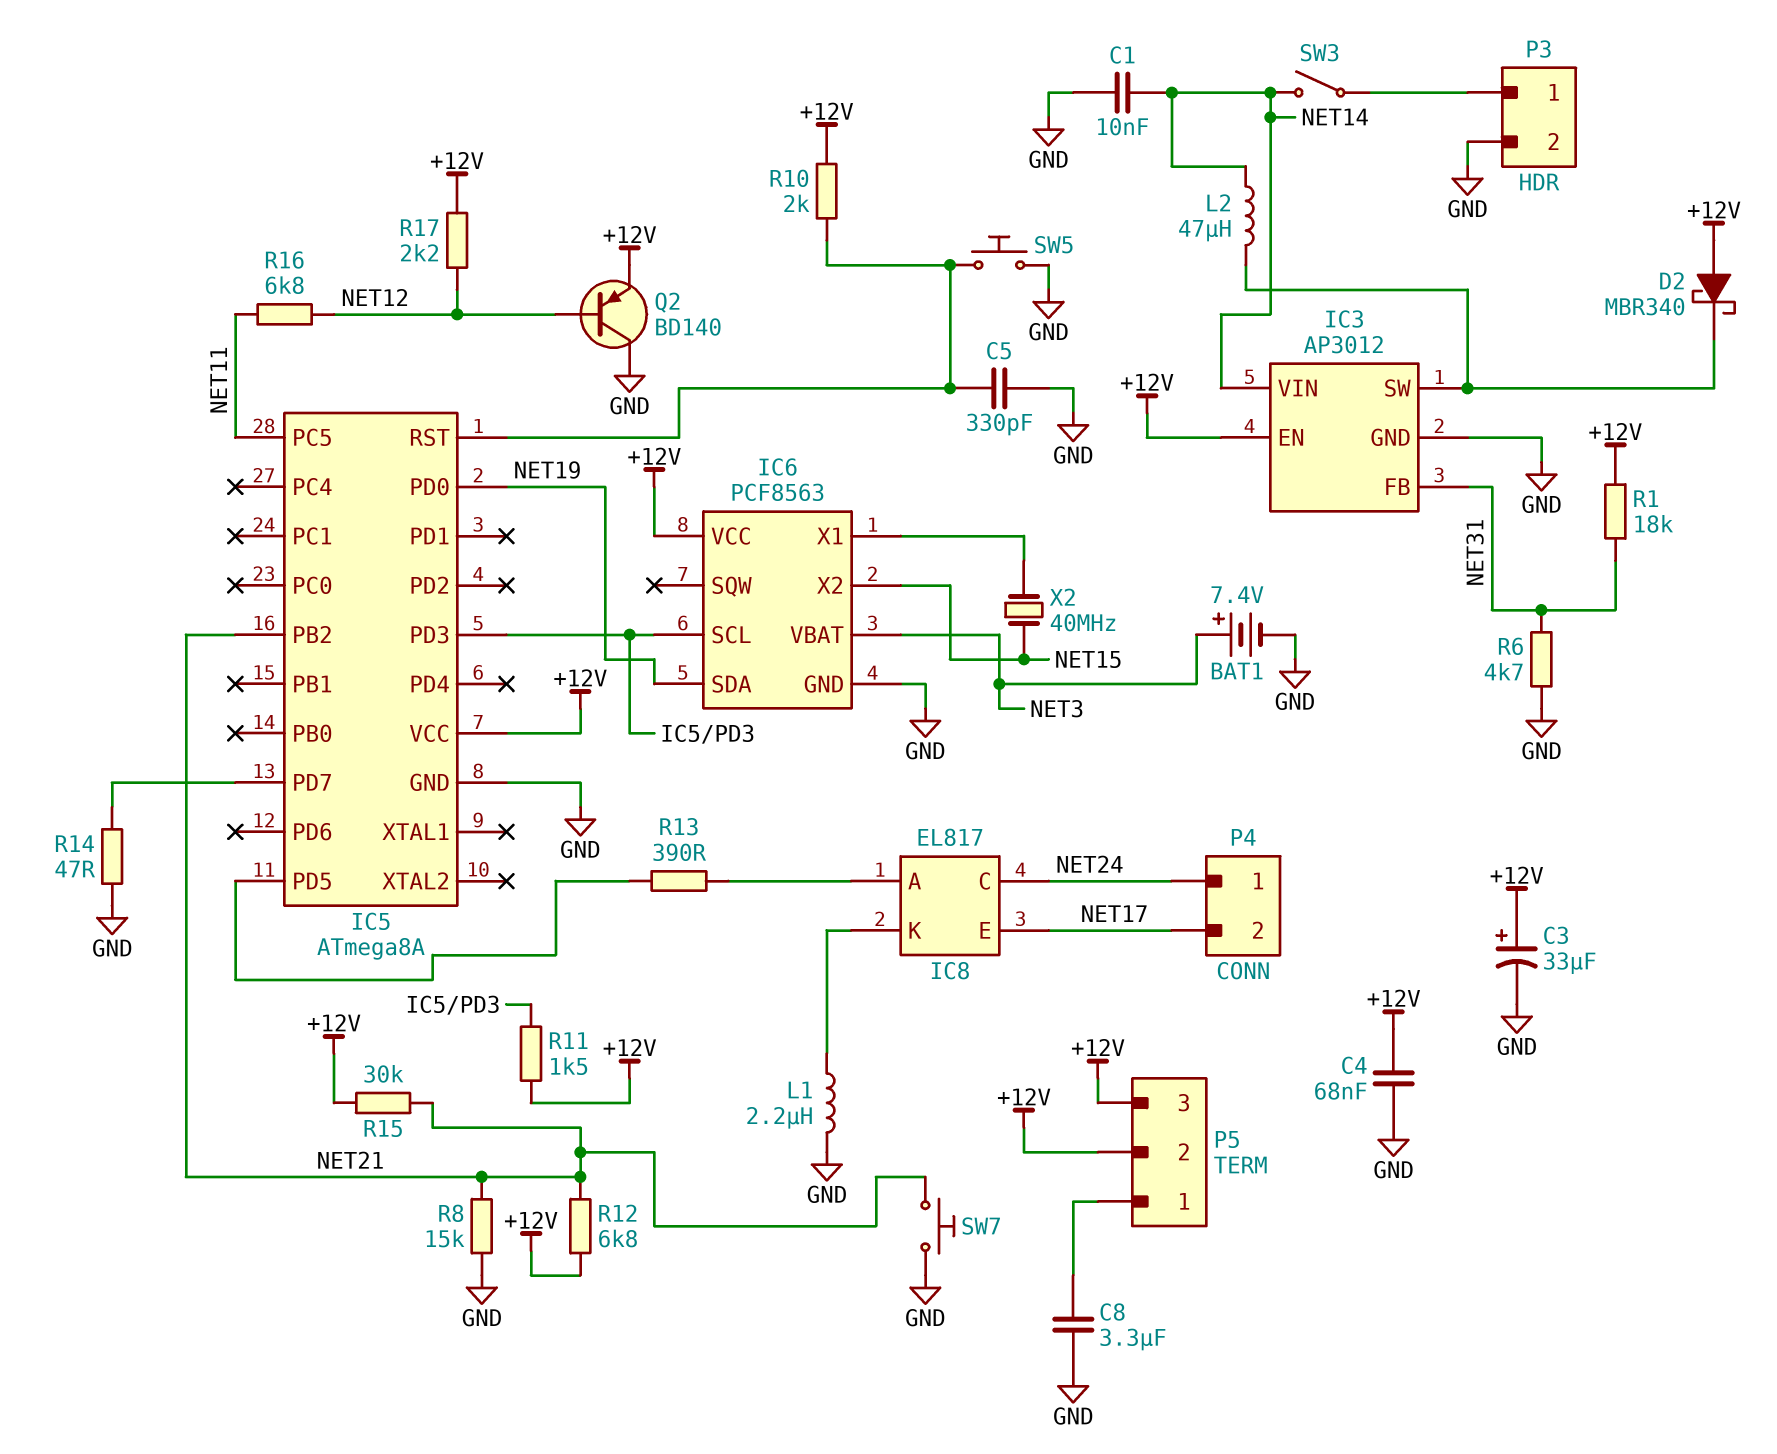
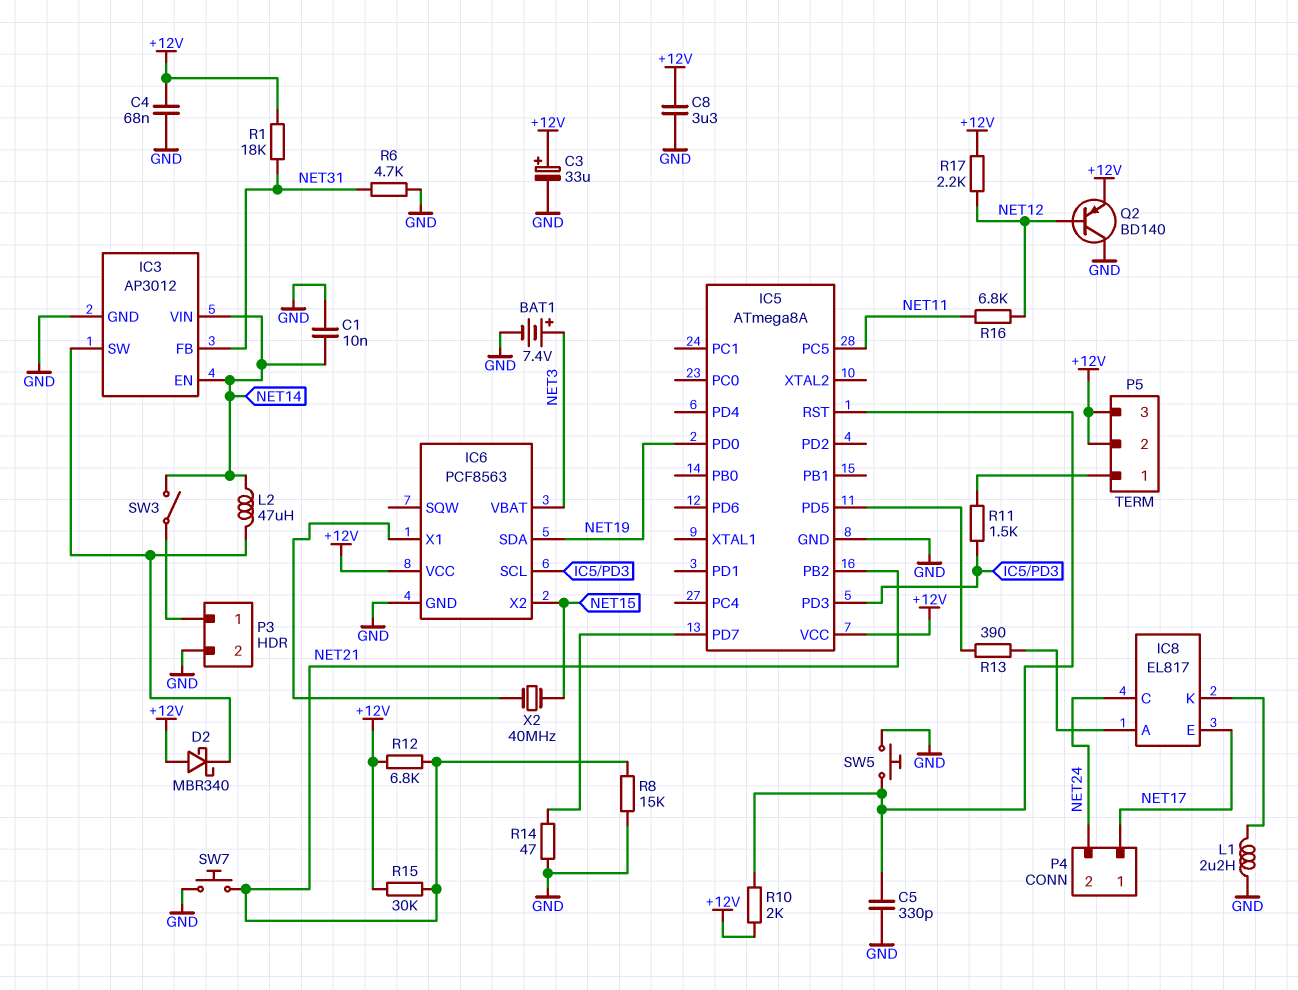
C8: 3.3uF (GND, P5/1) -> 3.3uF (+12V, GND)
IC3 pin EN: +12V -> NET14
P4 pin 1: NET24 -> NET17
P4 pin 2: NET17 -> NET24
R11: 1.5k (+12V, IC5/PD3) -> 1.5k (IC5/PD3, P5/1)

